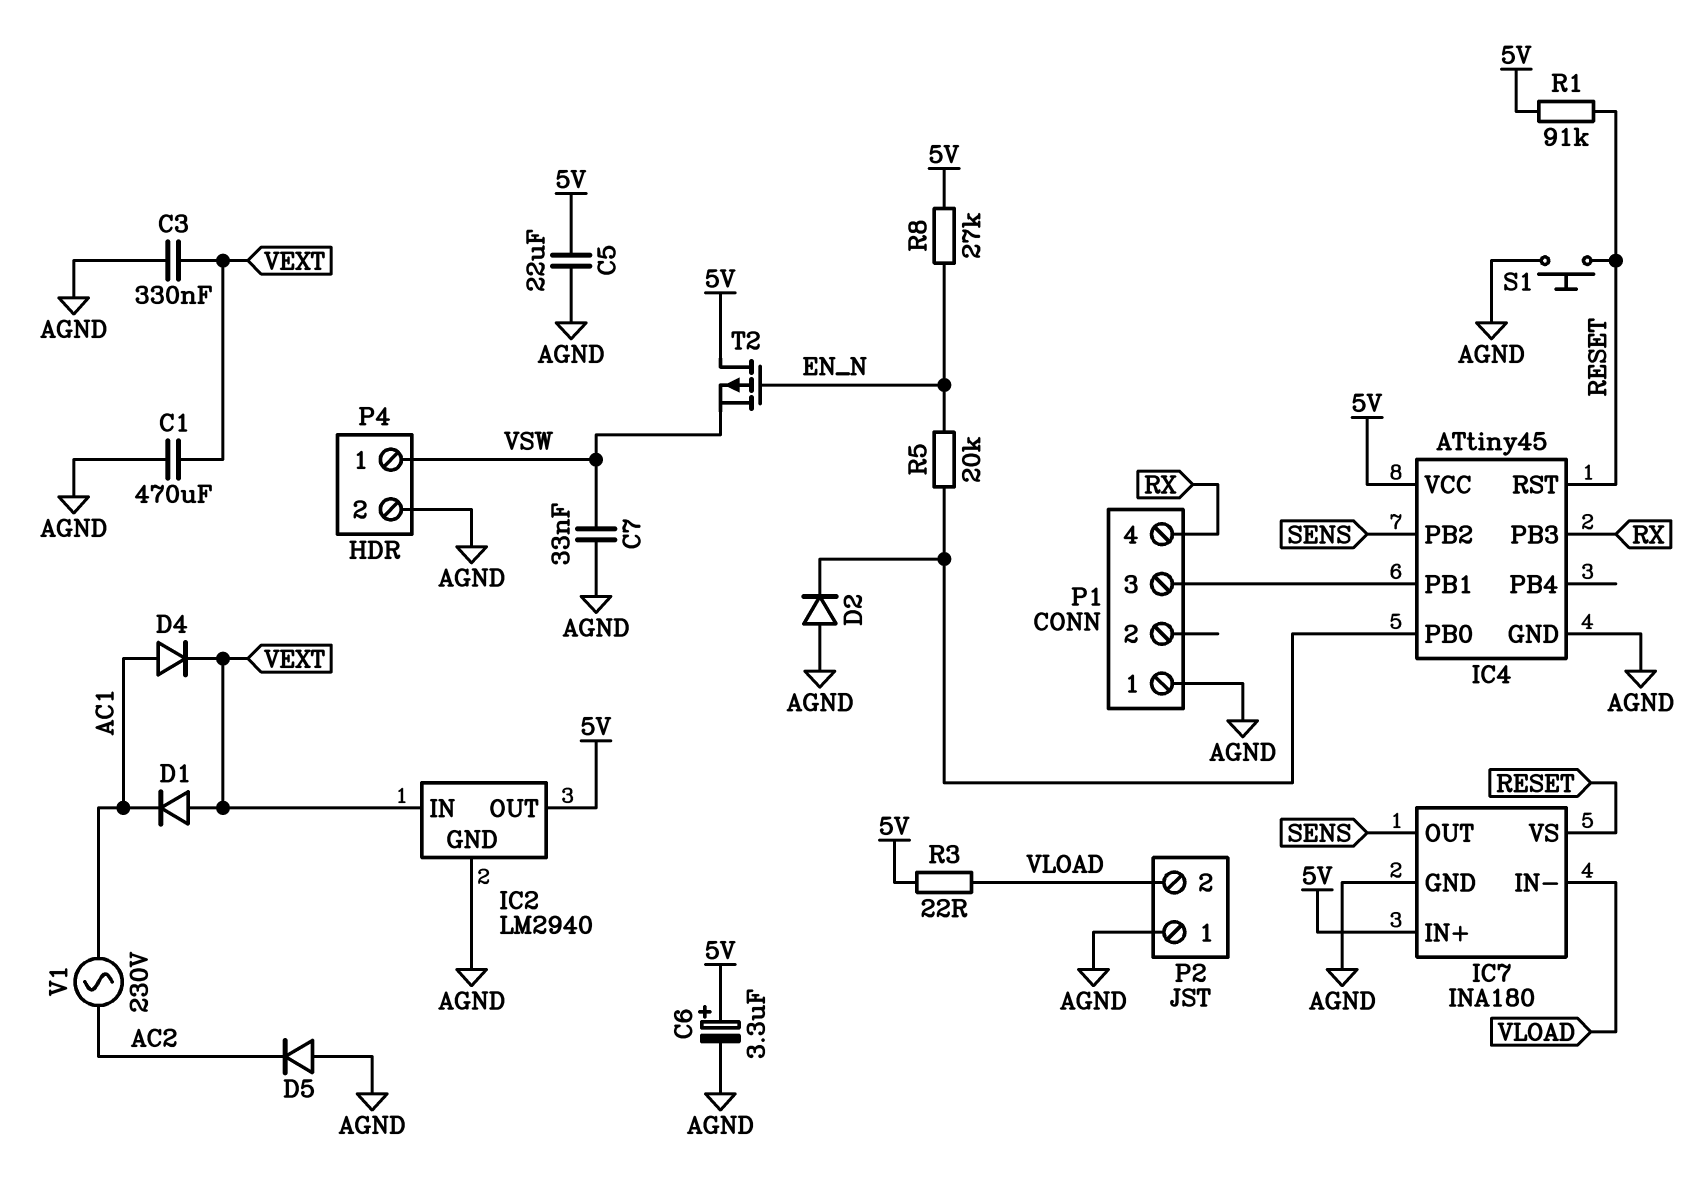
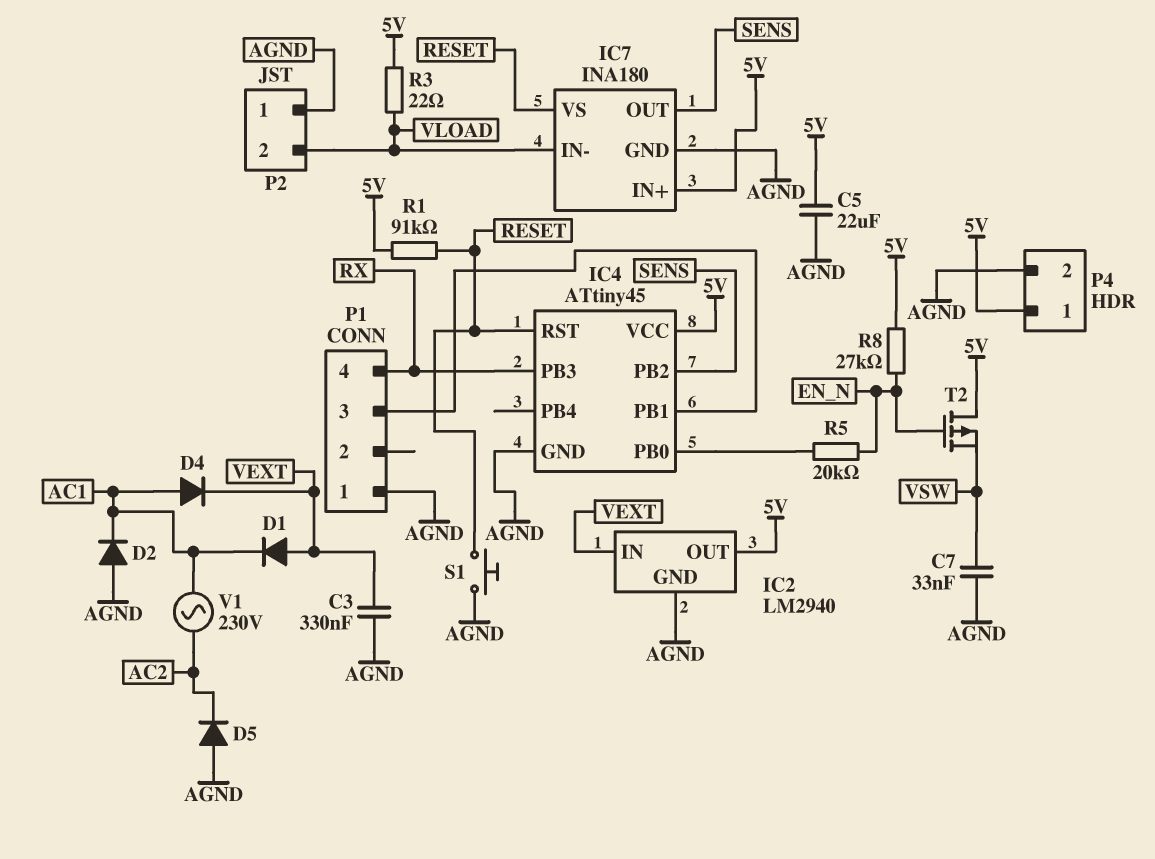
C1: 470uF (AGND, VEXT) -> none
C6: 3.3uF (plus 5V, minus AGND) -> none
D2: diode (A AGND, K IC4/PB0) -> diode (A AGND, K AC1)
P4 pin 1: VSW -> 5V

